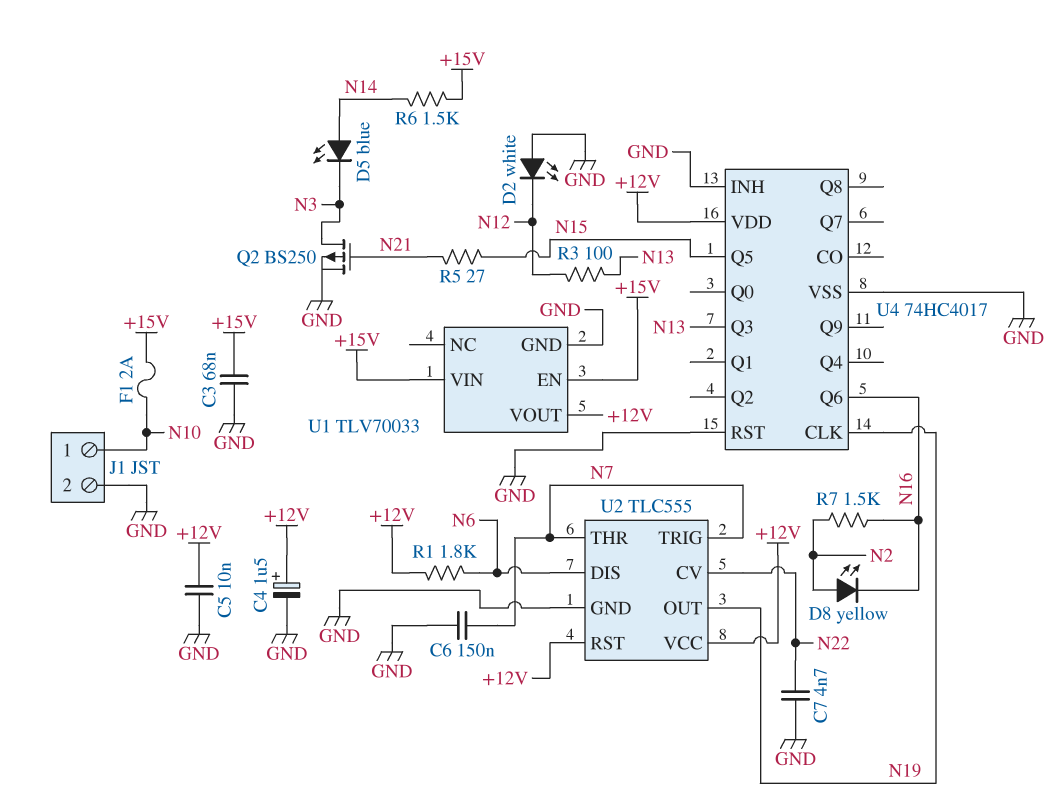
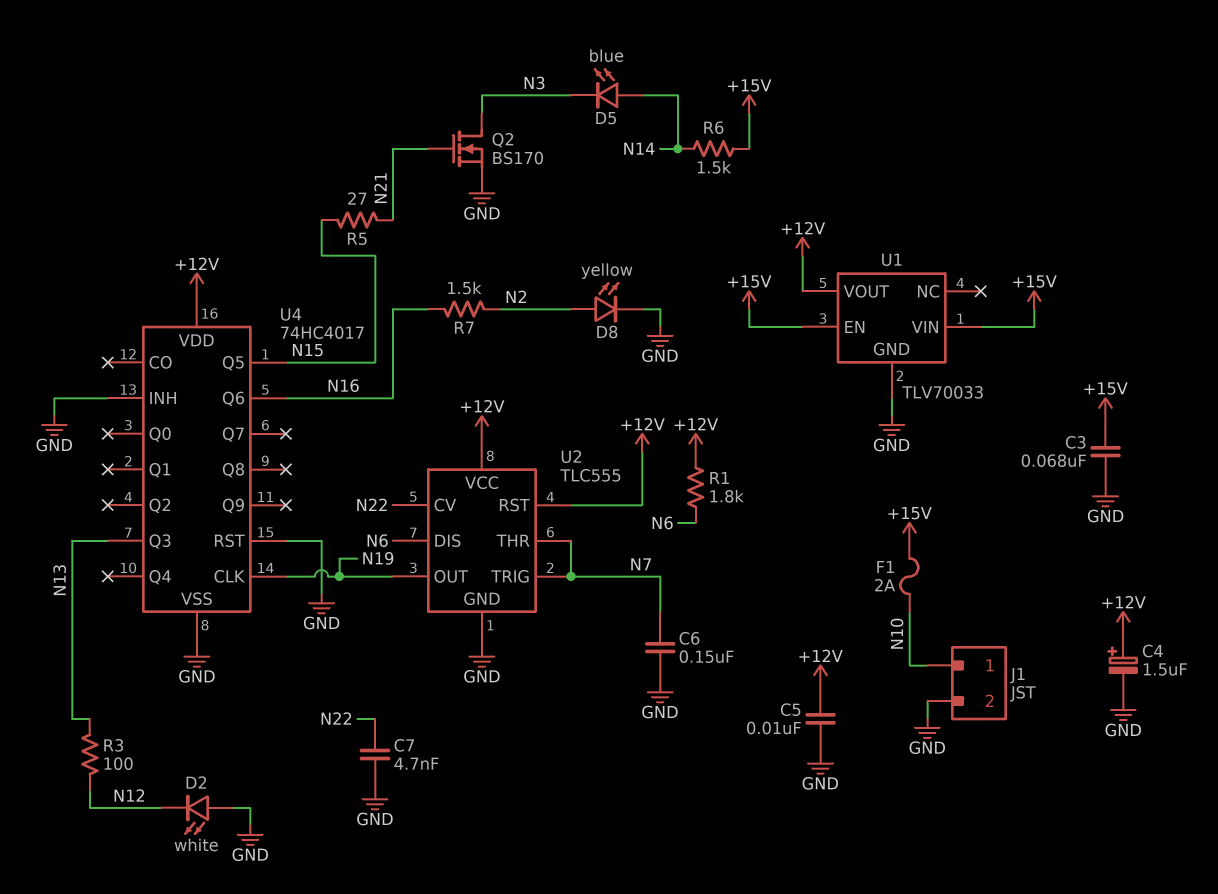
D8: LED yellow (A N2, K N16) -> LED yellow (A N2, K GND)
Q2: PMOS BS250 (G N21, D N3, S GND) -> NMOS BS170 (G N21, D N3, S GND)

